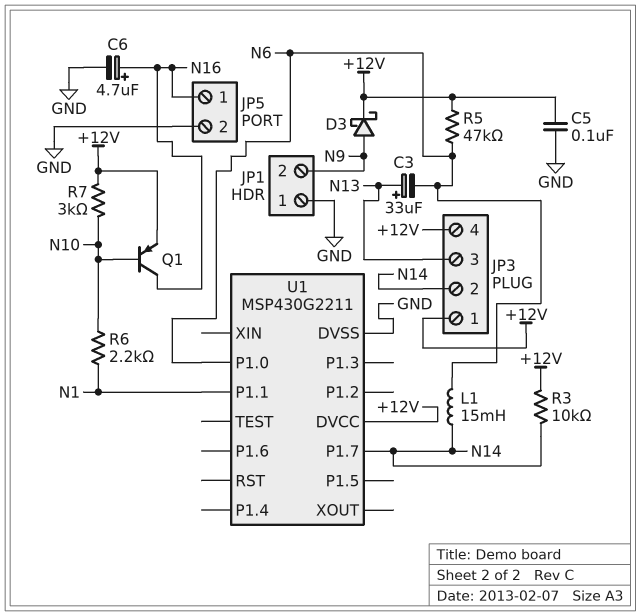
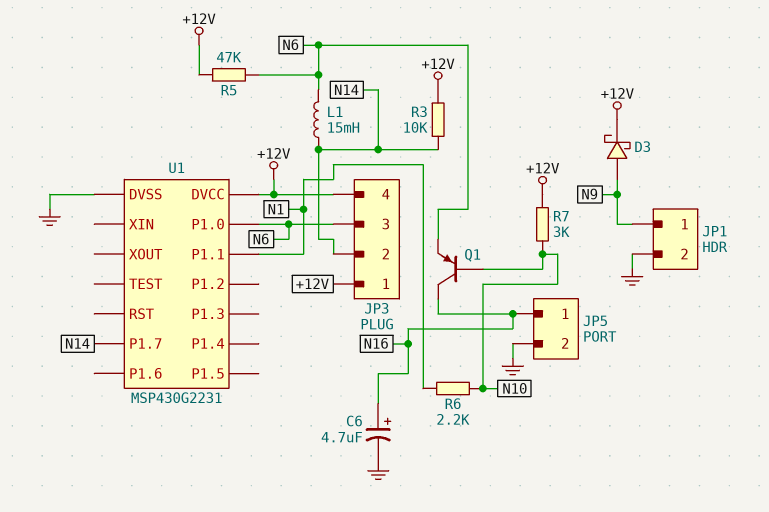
C3: 33uF (plus N13, minus N6) -> none
C5: 100nF (+12V, GND) -> none
JP1 pin 1: GND -> N9
JP1 pin 2: N9 -> GND
JP3 pin 3: N13 -> N6
Q1: PNP (B N10, C N16, E +12V) -> PNP (B N10, C N16, E N6)
U1: MSP430G2211 -> MSP430G2231

